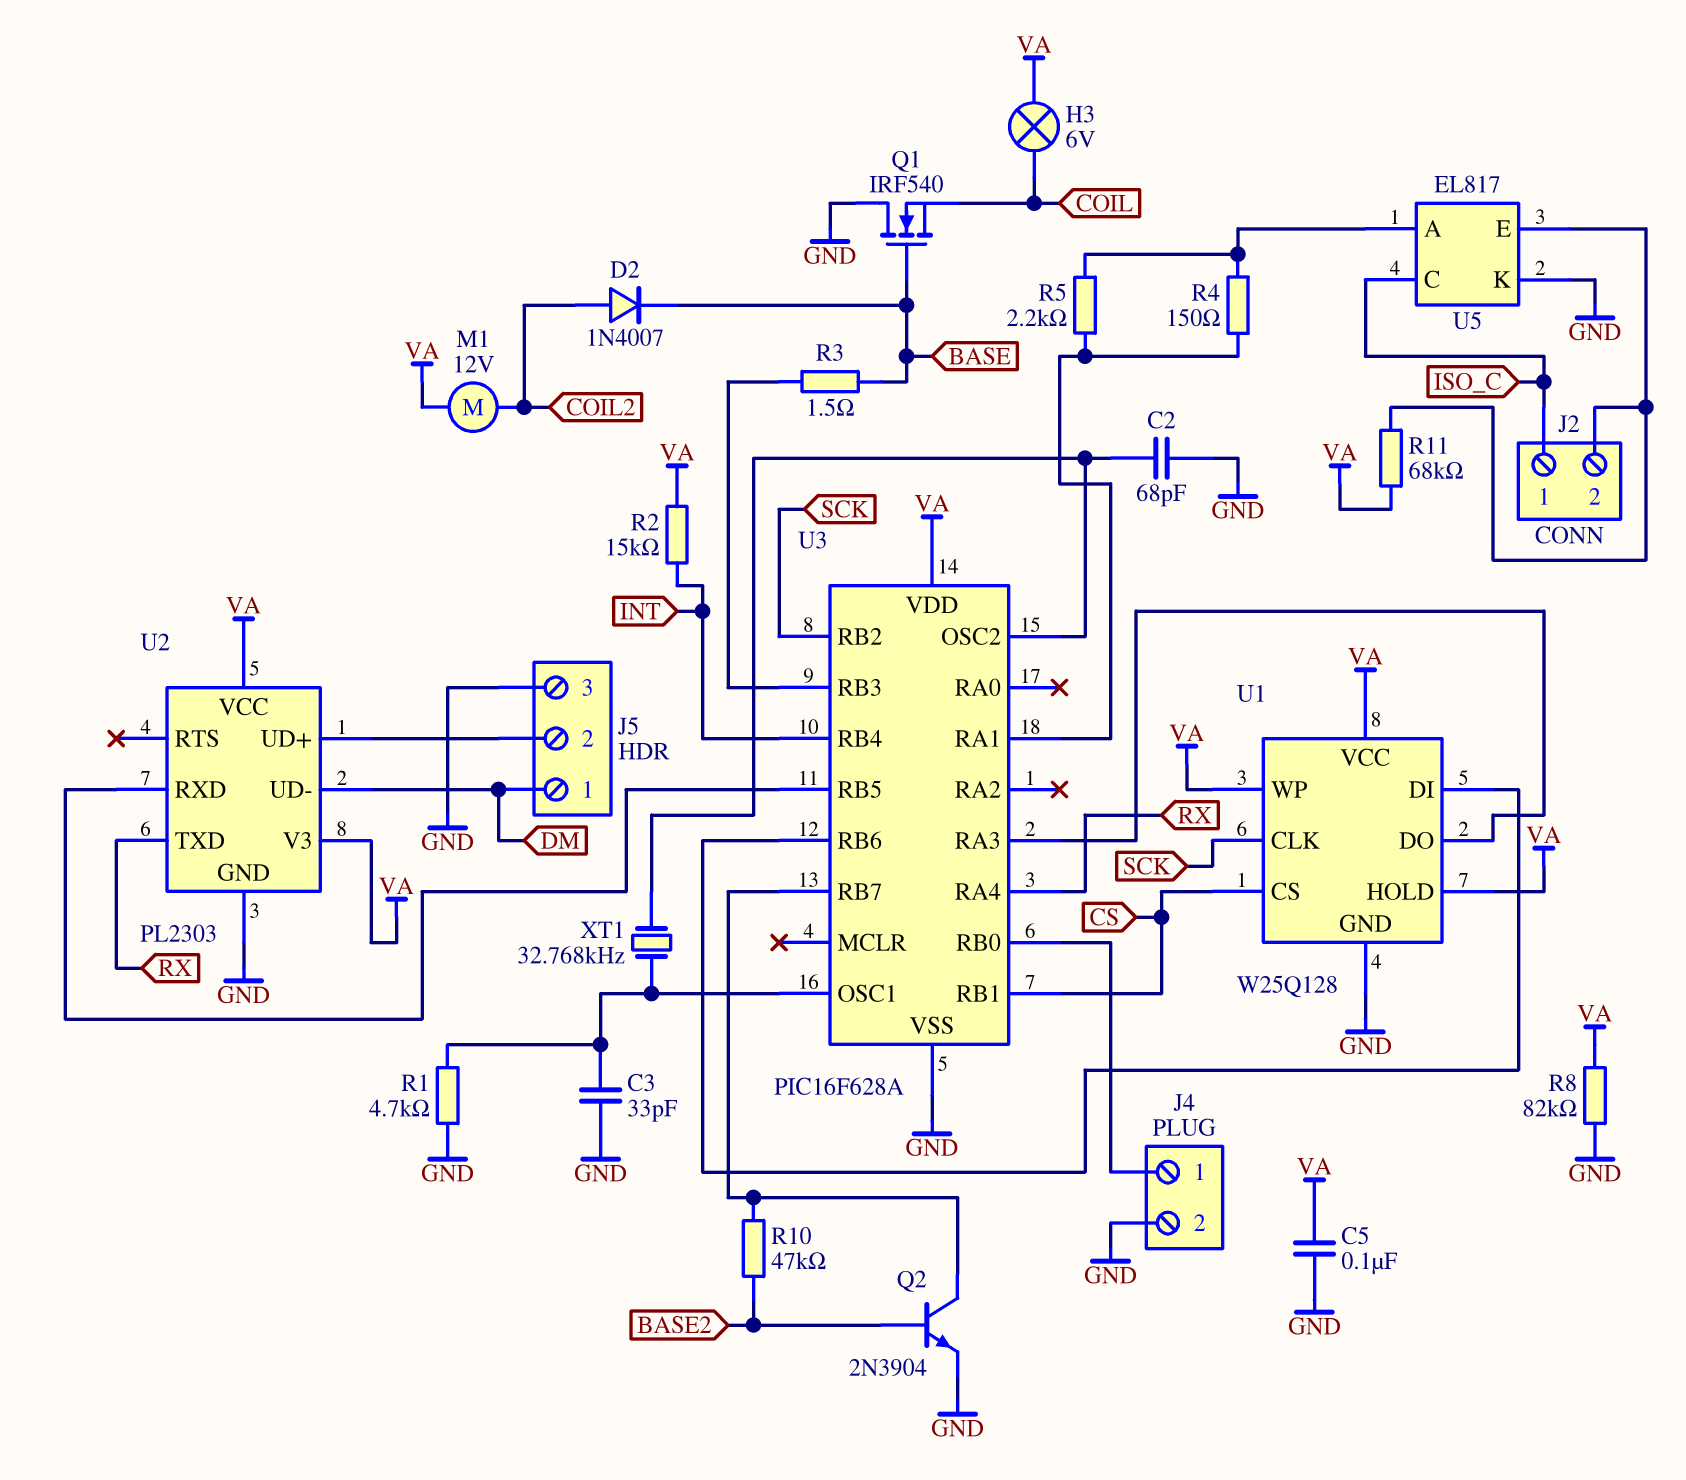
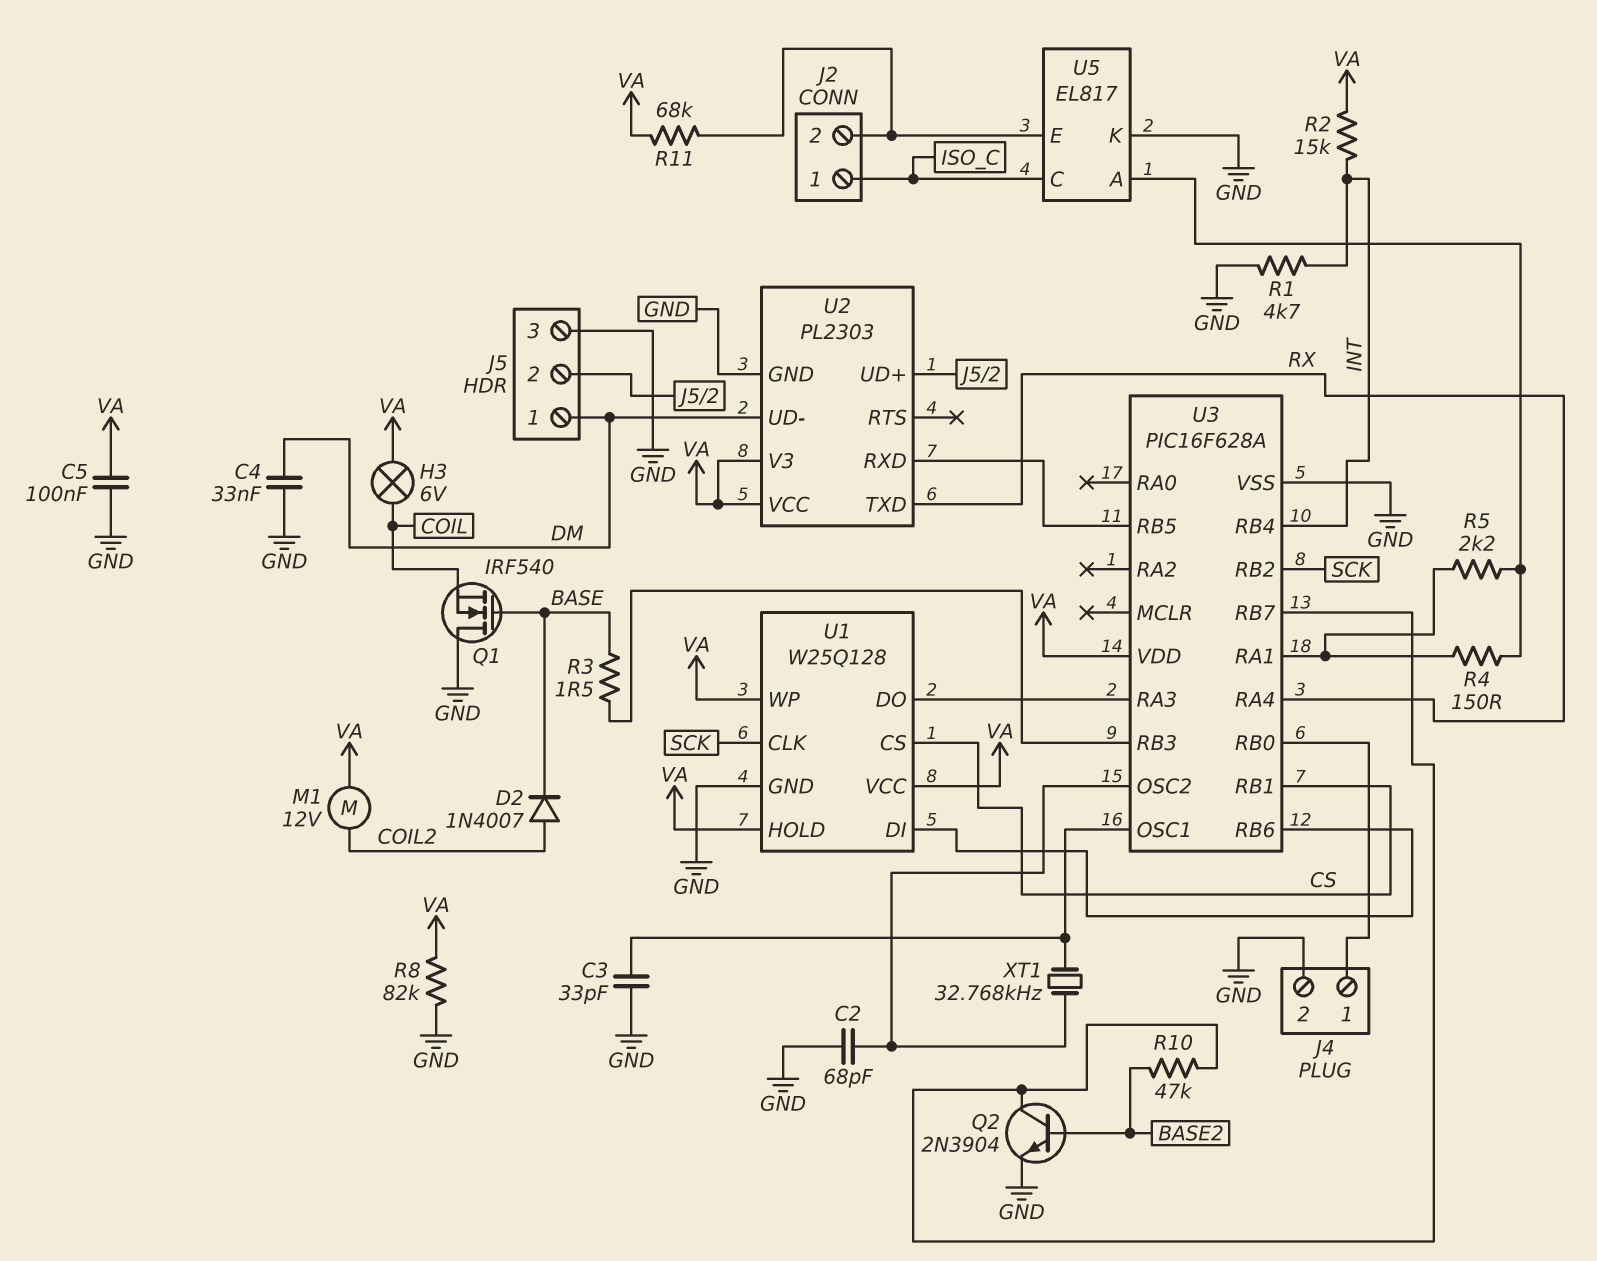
C4: none -> 33nF (DM, GND)
R1: 4.7k (GND, U3/OSC1) -> 4.7k (GND, INT)

